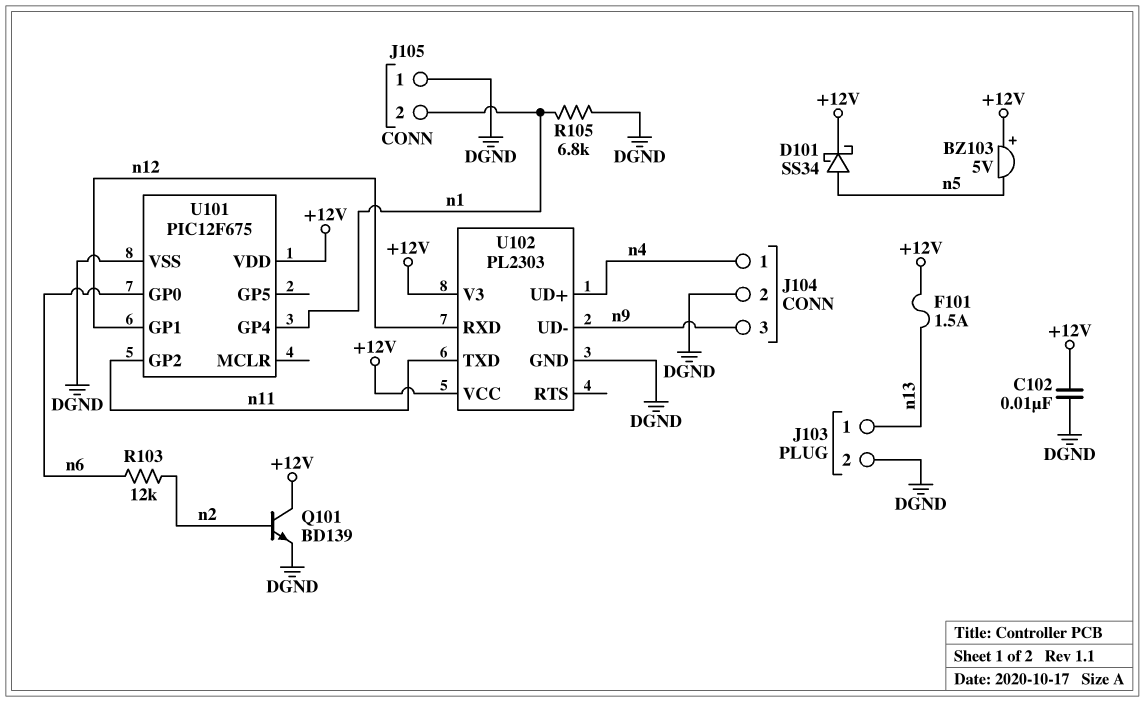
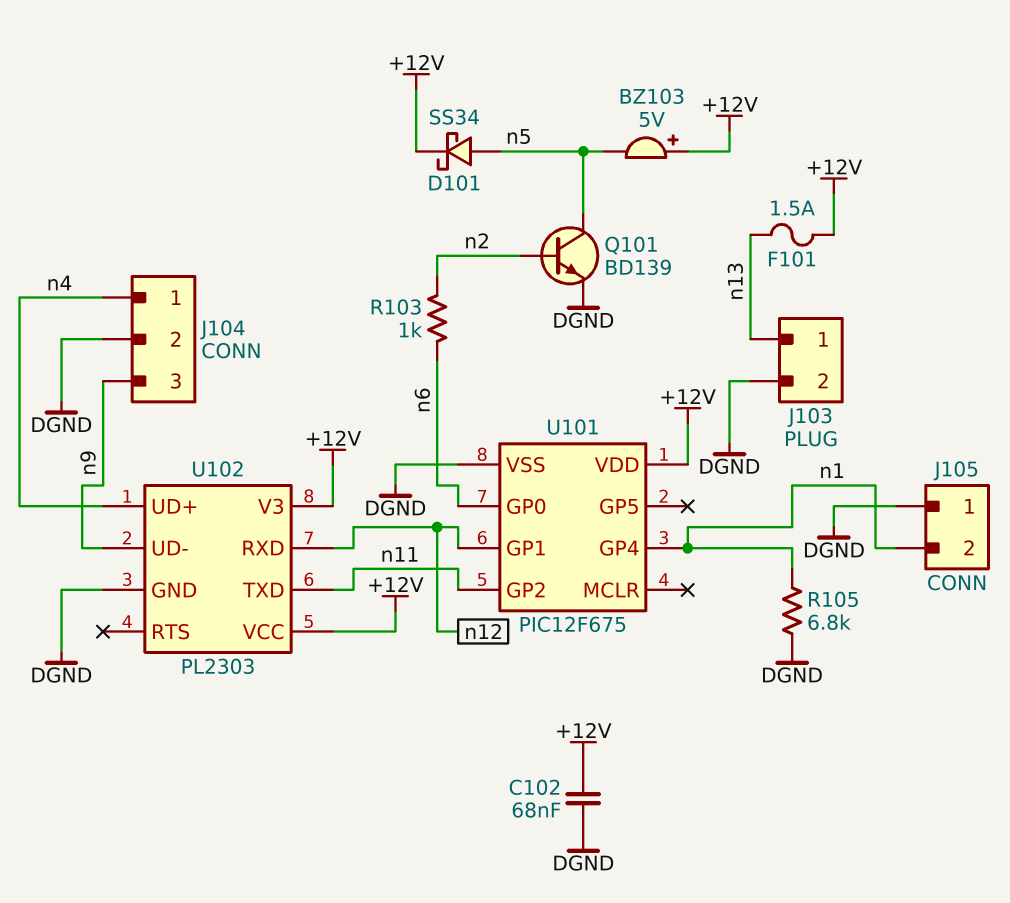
C102: 10nF (+12V, DGND) -> 68nF (+12V, DGND)
Q101: NPN BD139 (B n2, C +12V, E DGND) -> NPN BD139 (B n2, C n5, E DGND)
R103: 12k (n2, n6) -> 1k (n2, n6)

